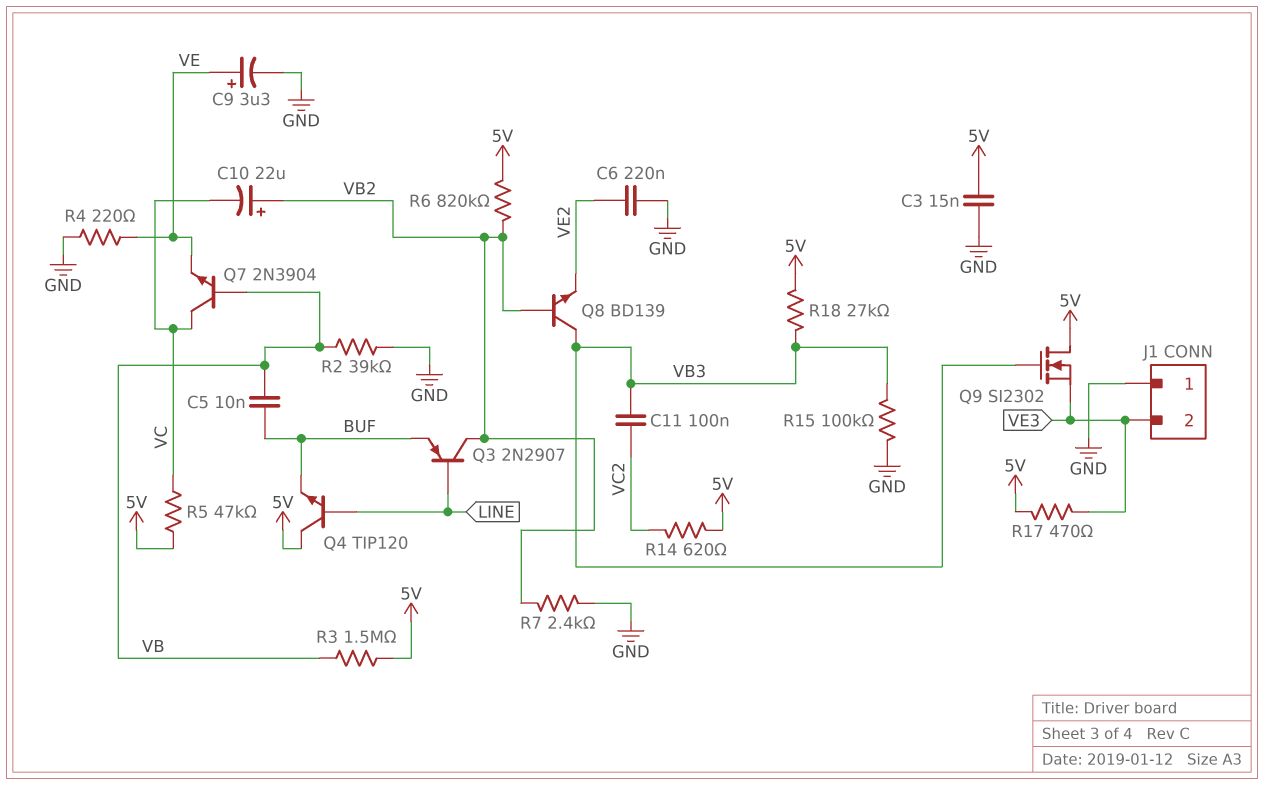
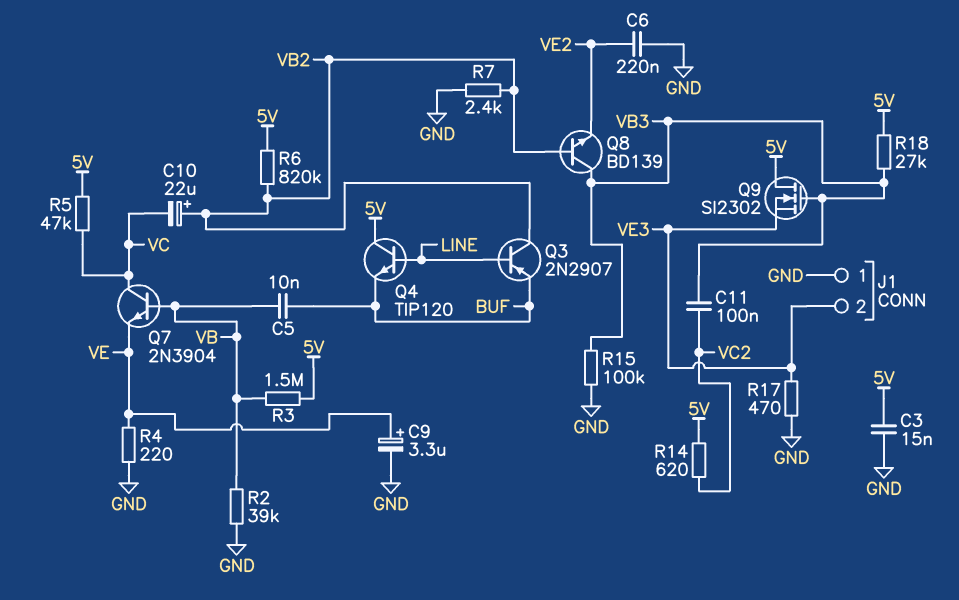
R17: 470 (5V, VE3) -> 470 (GND, VE3)

